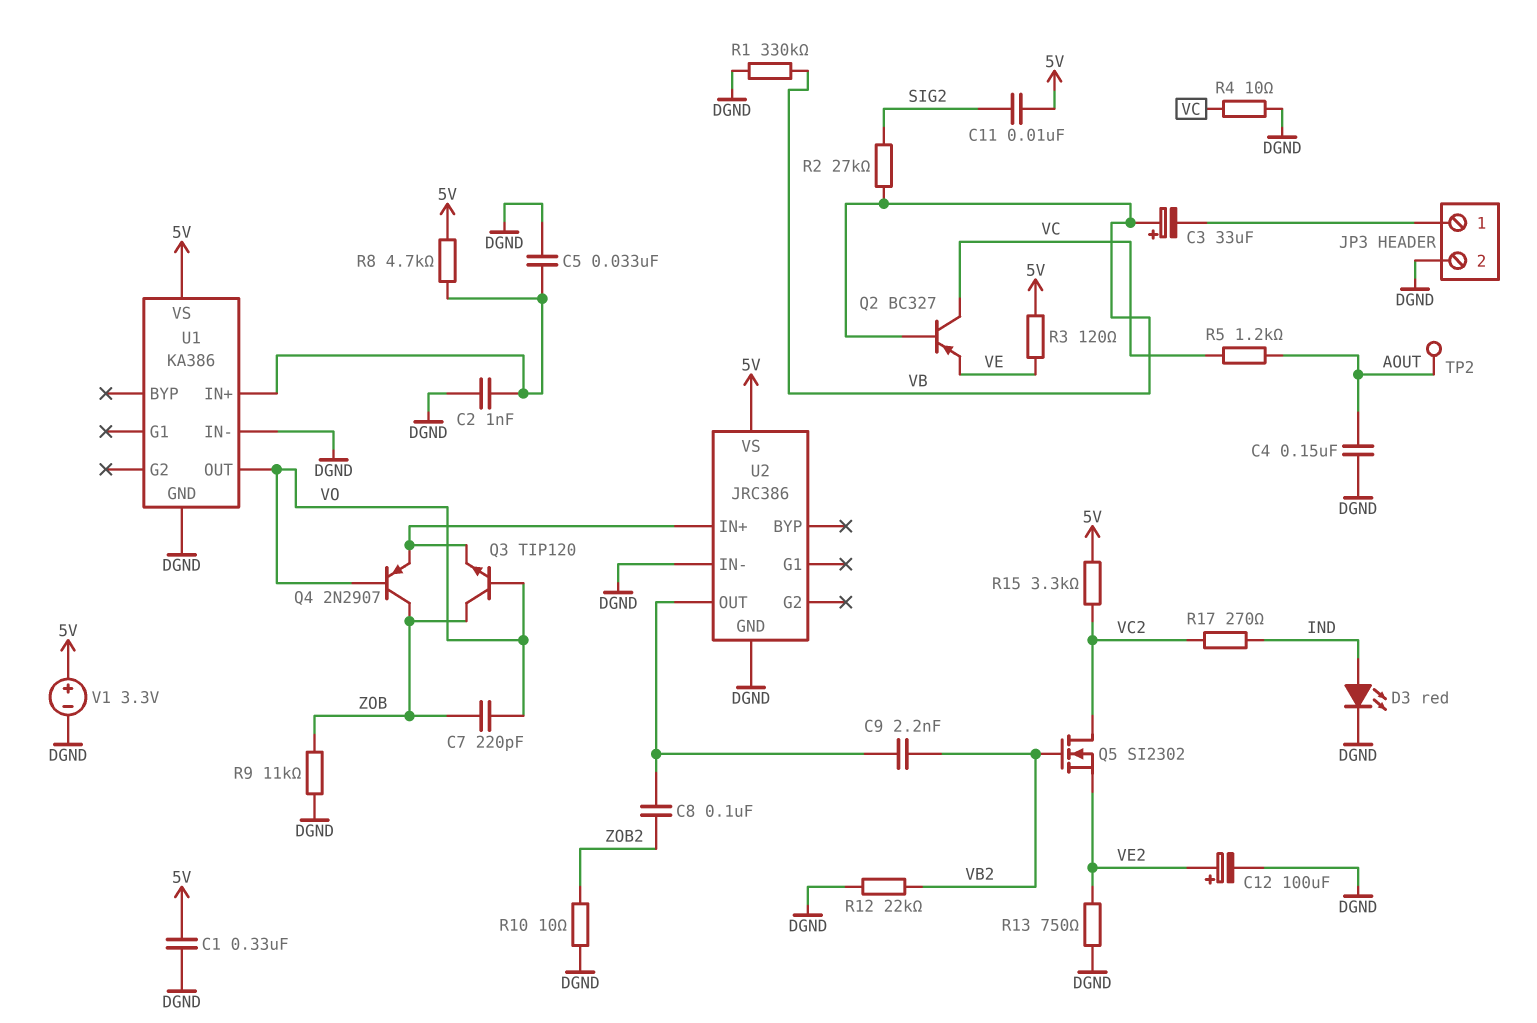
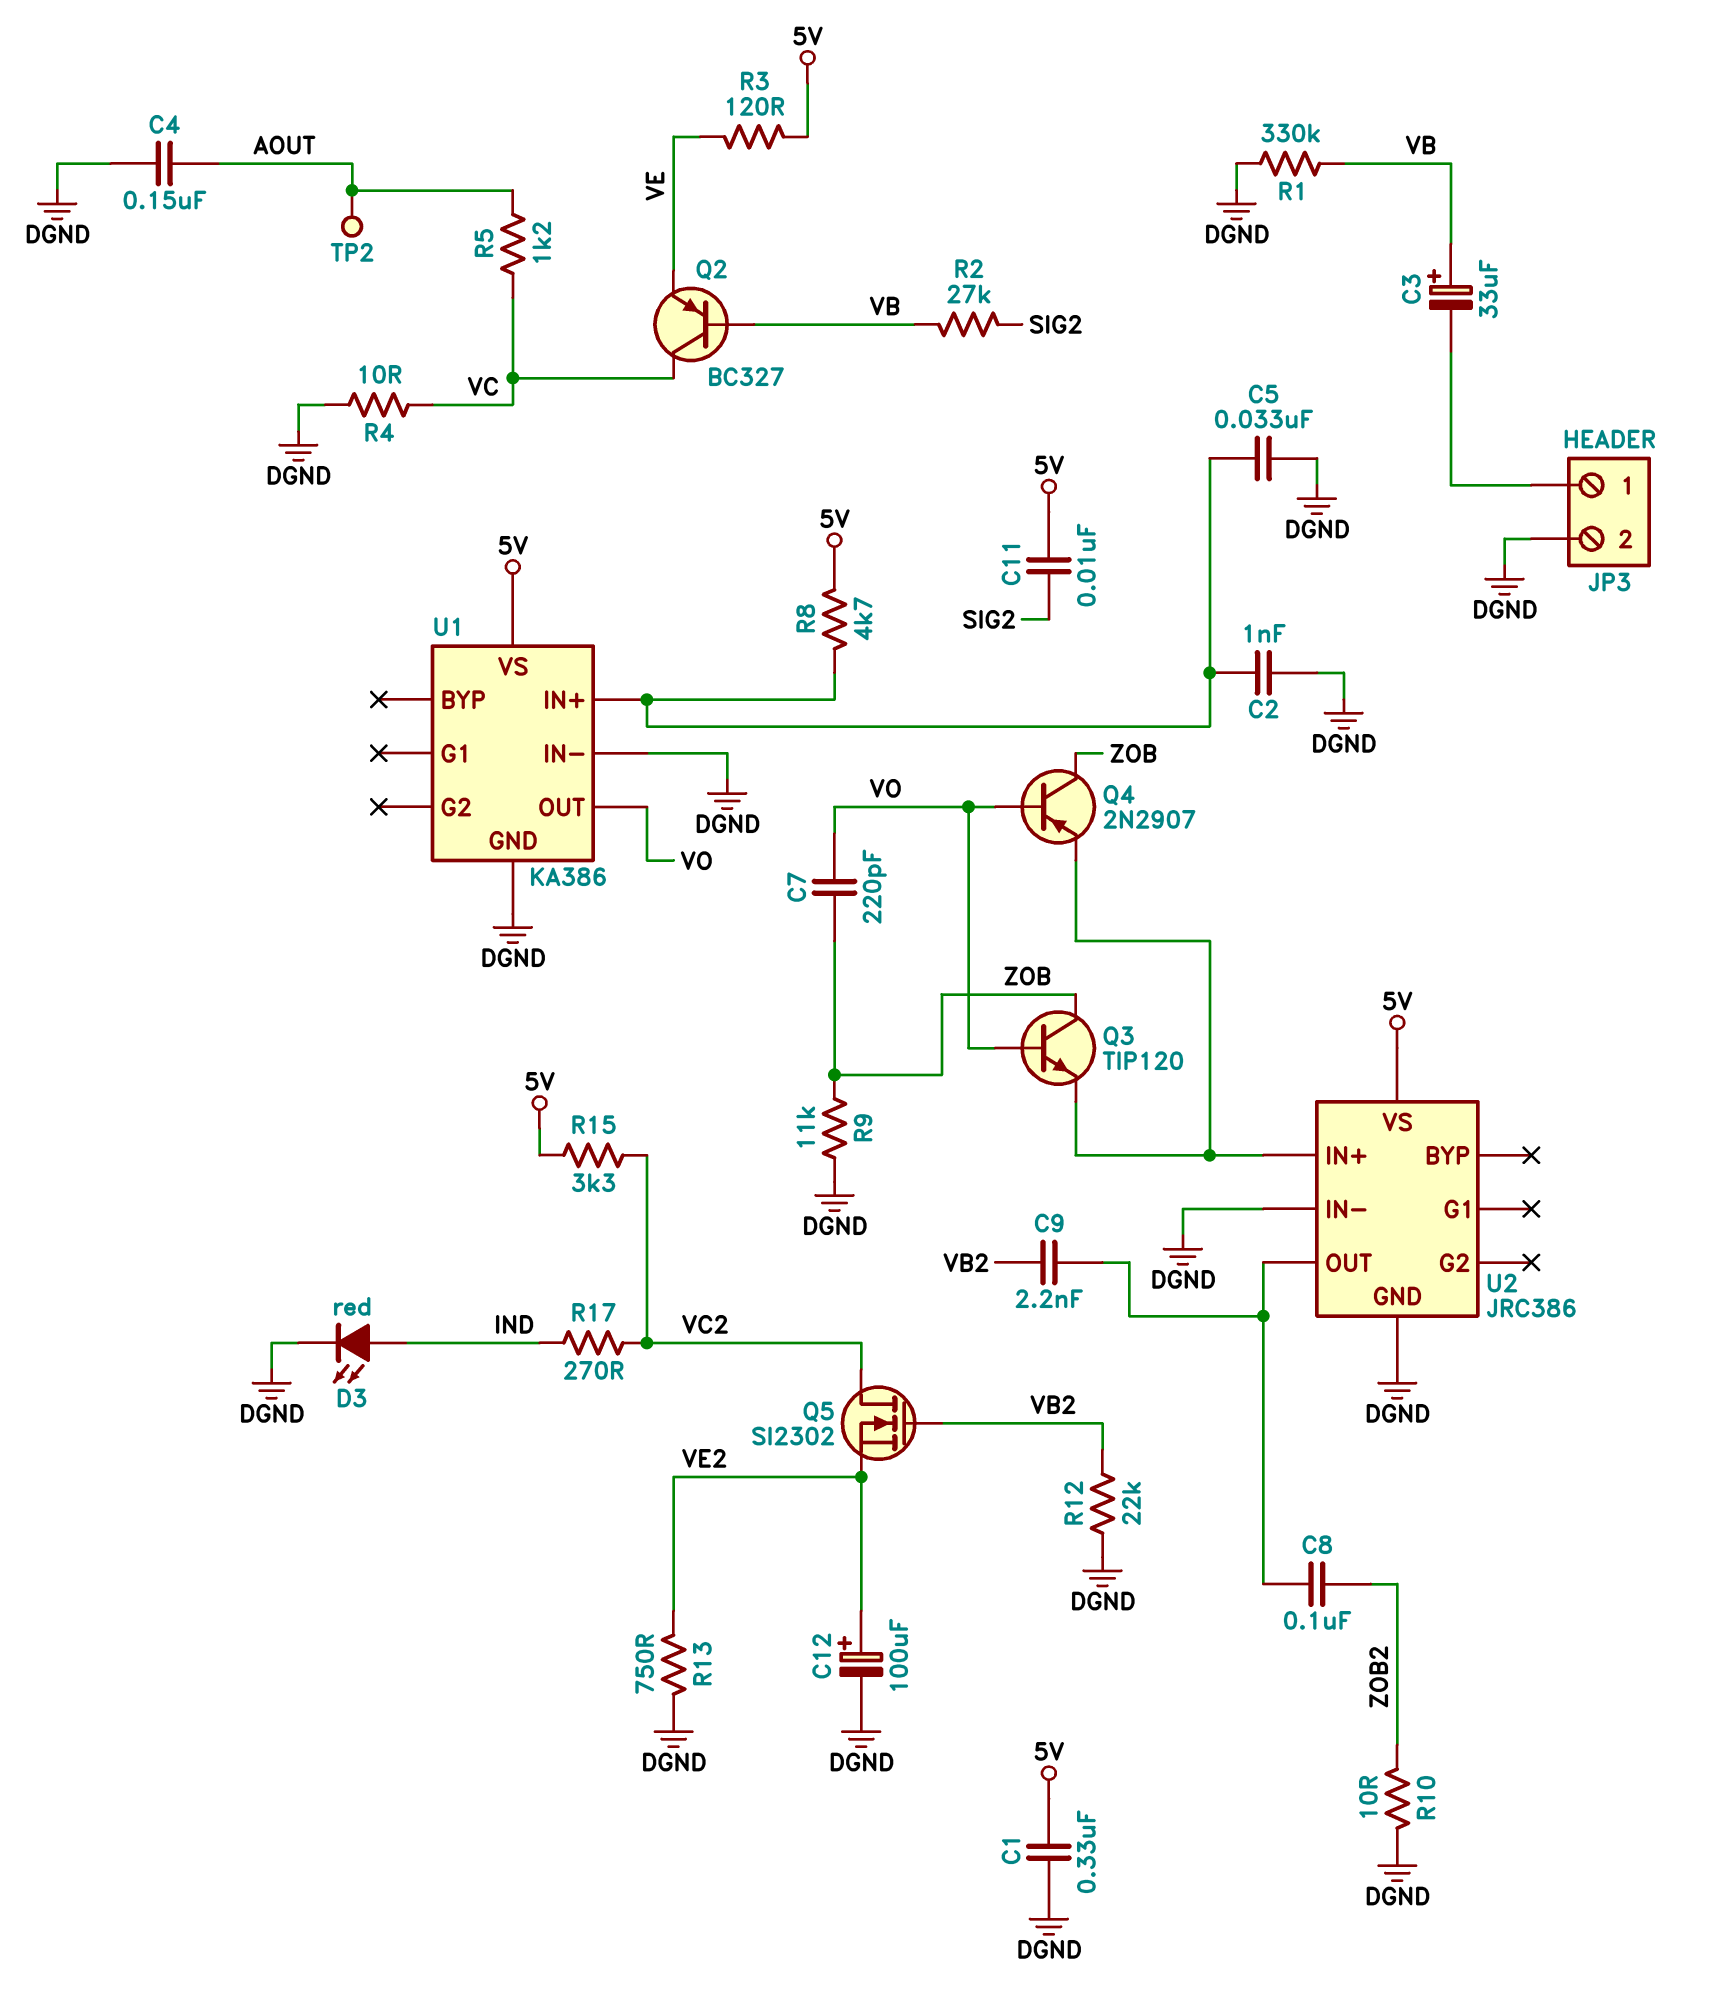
V1: 3.3V (plus 5V, minus DGND) -> none

